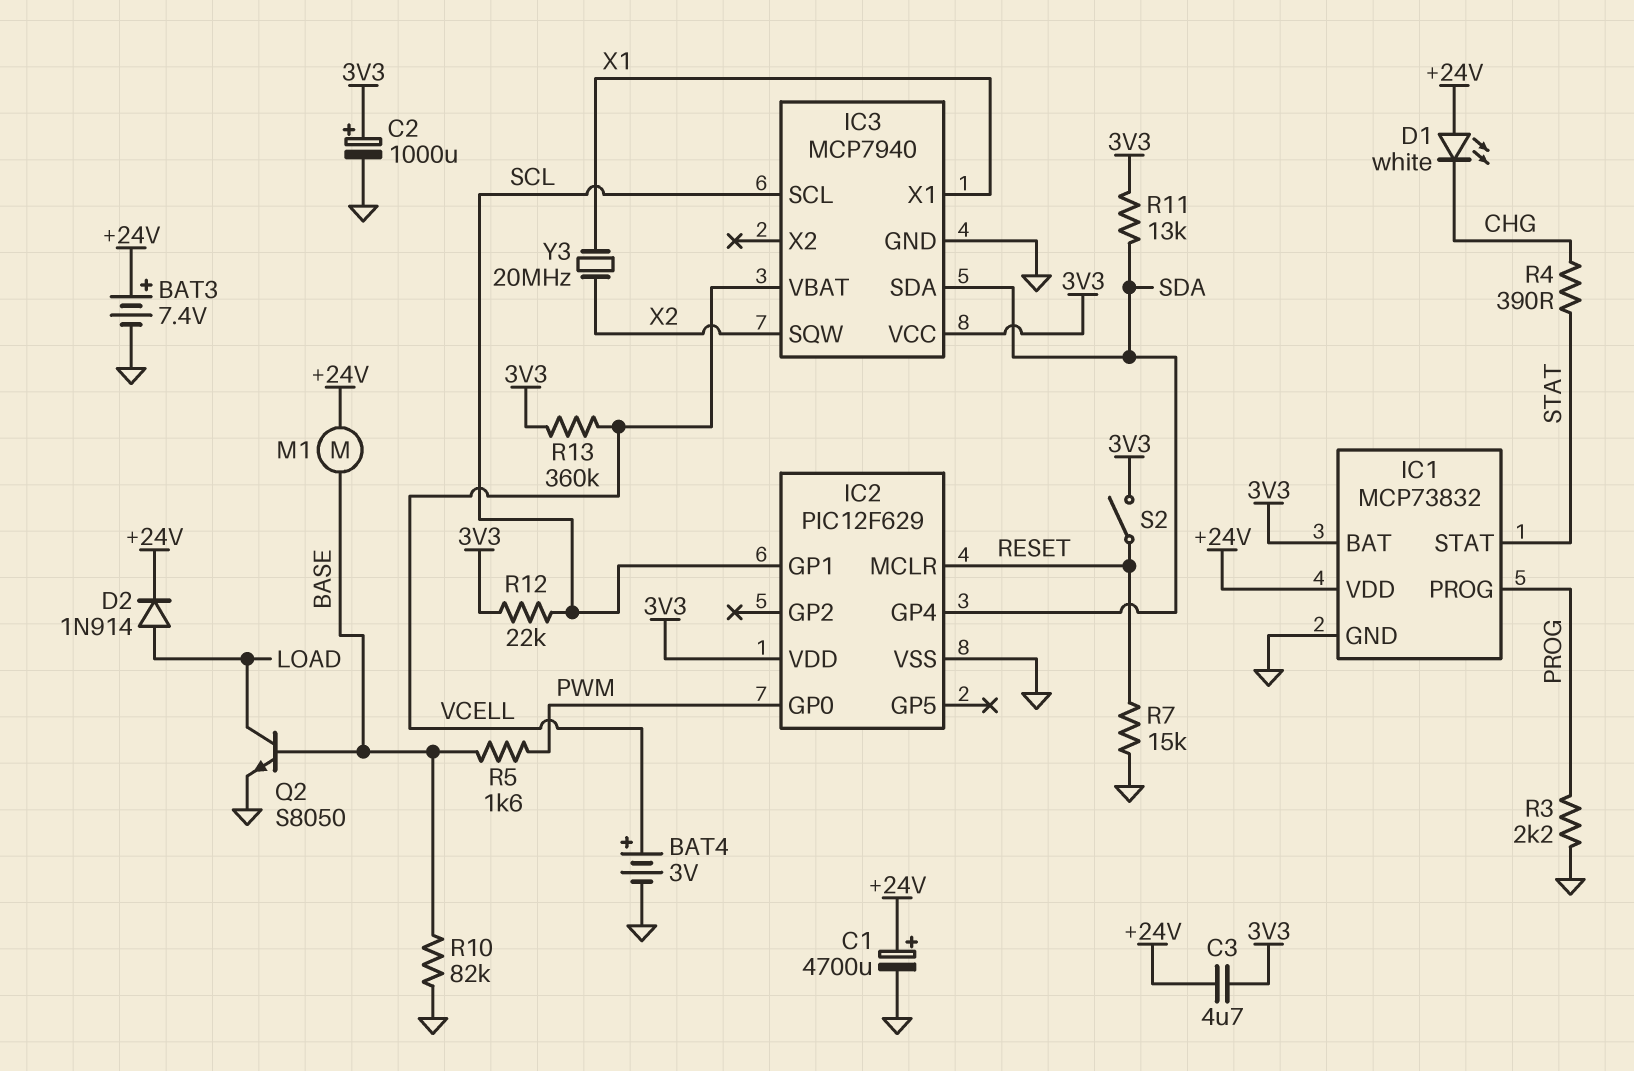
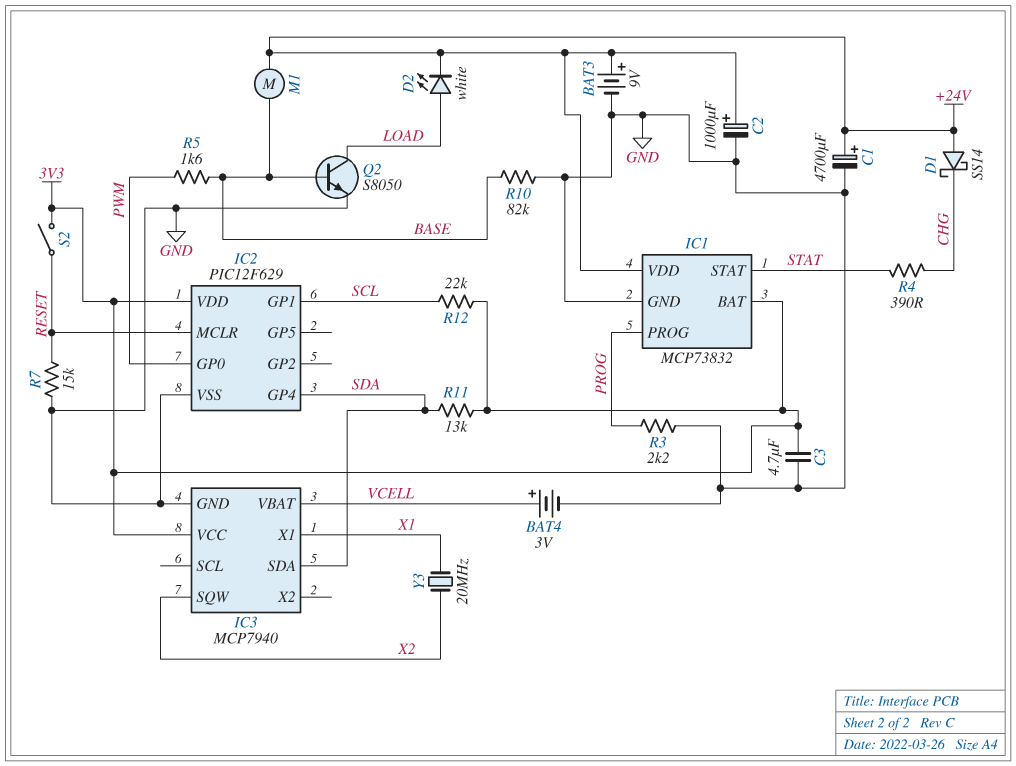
BAT3: 7.4V (plus +24V, minus GND) -> 9V (plus +24V, minus GND)
C2: 1000uF (plus 3V3, minus GND) -> 1000uF (plus +24V, minus GND)
C3: 4.7uF (+24V, 3V3) -> 4.7uF (3V3, GND)
D1: LED white (A +24V, K CHG) -> schottky SS14 (A +24V, K CHG)
D2: diode 1N914 (A LOAD, K +24V) -> LED white (A LOAD, K +24V)
IC3 pin SCL: SCL -> none
R13: 360k (3V3, VCELL) -> none

